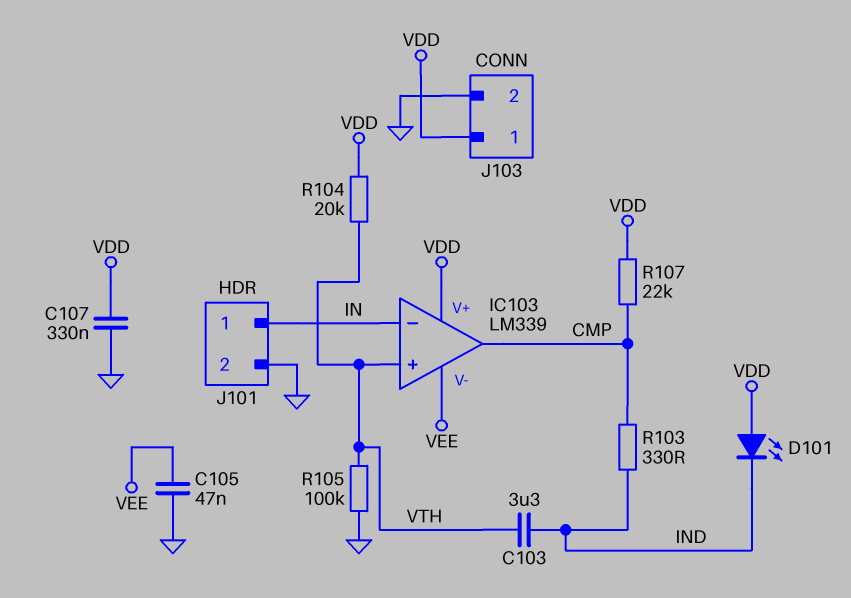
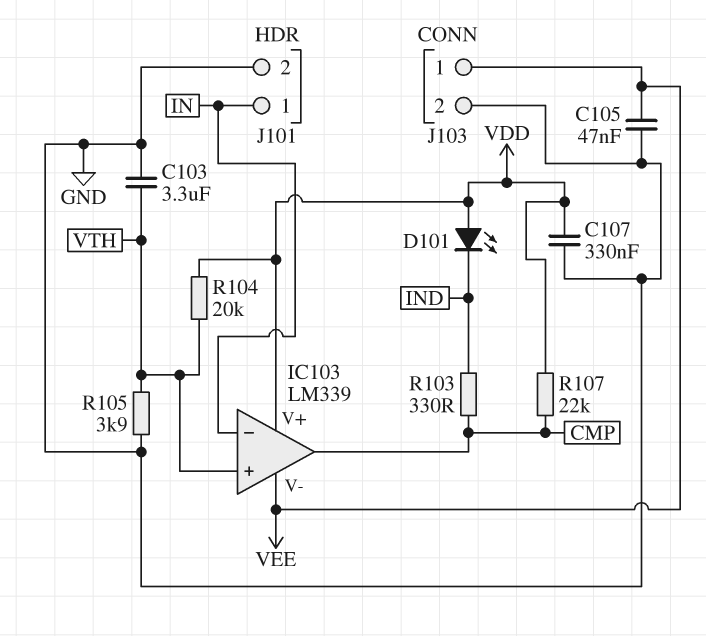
C103: 3.3uF (IND, VTH) -> 3.3uF (GND, VTH)
J103 pin 1: VDD -> VEE
R105: 100k (GND, VTH) -> 3.9k (GND, VTH)

